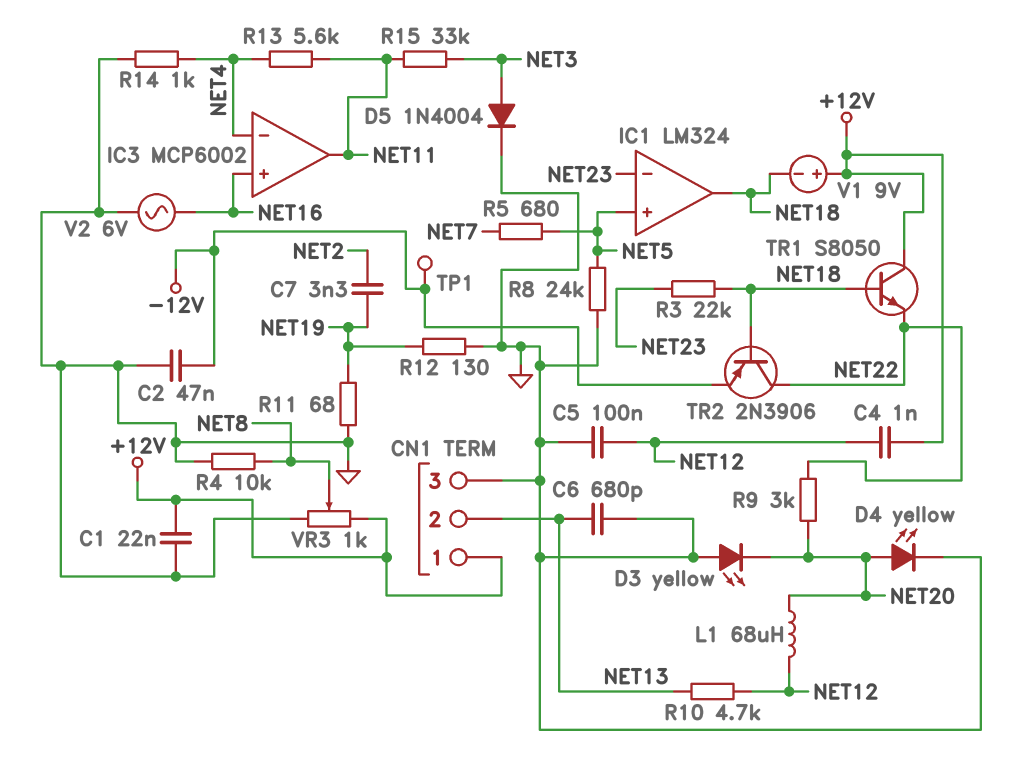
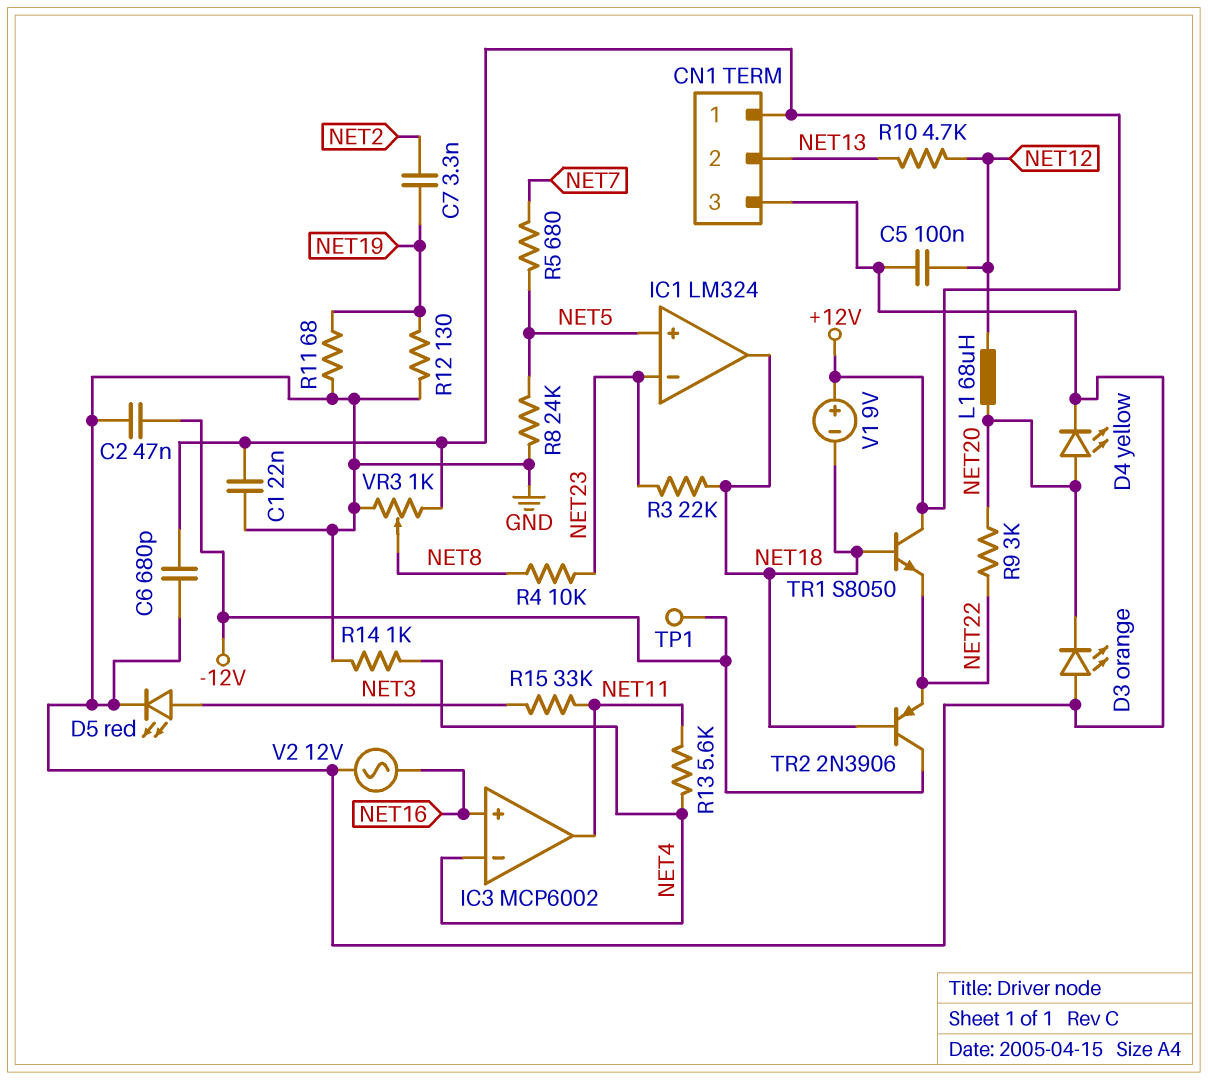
C4: 1nF (+12V, NET12) -> none
C6: 680pF (GND, NET13) -> 680pF (+12V, GND)
D3: LED yellow (A GND, K NET20) -> LED orange (A GND, K NET20)
D5: diode 1N4004 (A NET3, K GND) -> LED red (A NET3, K GND)
R4: 10k (GND, NET8) -> 10k (NET8, NET23)
TR2: PNP 2N3906 (B NET18, C NET22, E -12V) -> PNP 2N3906 (B NET18, C -12V, E NET22)
V2: AC 6V (GND, NET16) -> AC 12V (GND, NET16)

